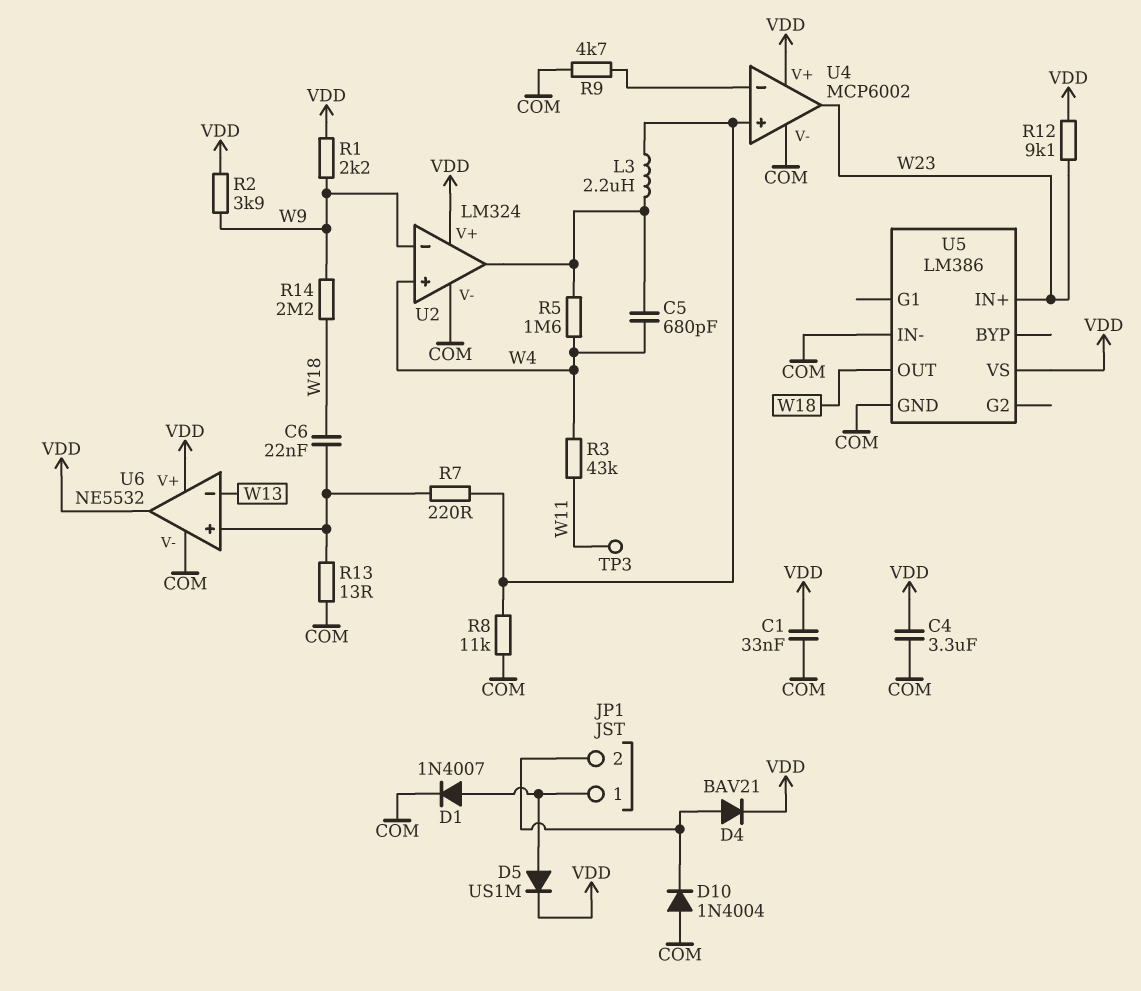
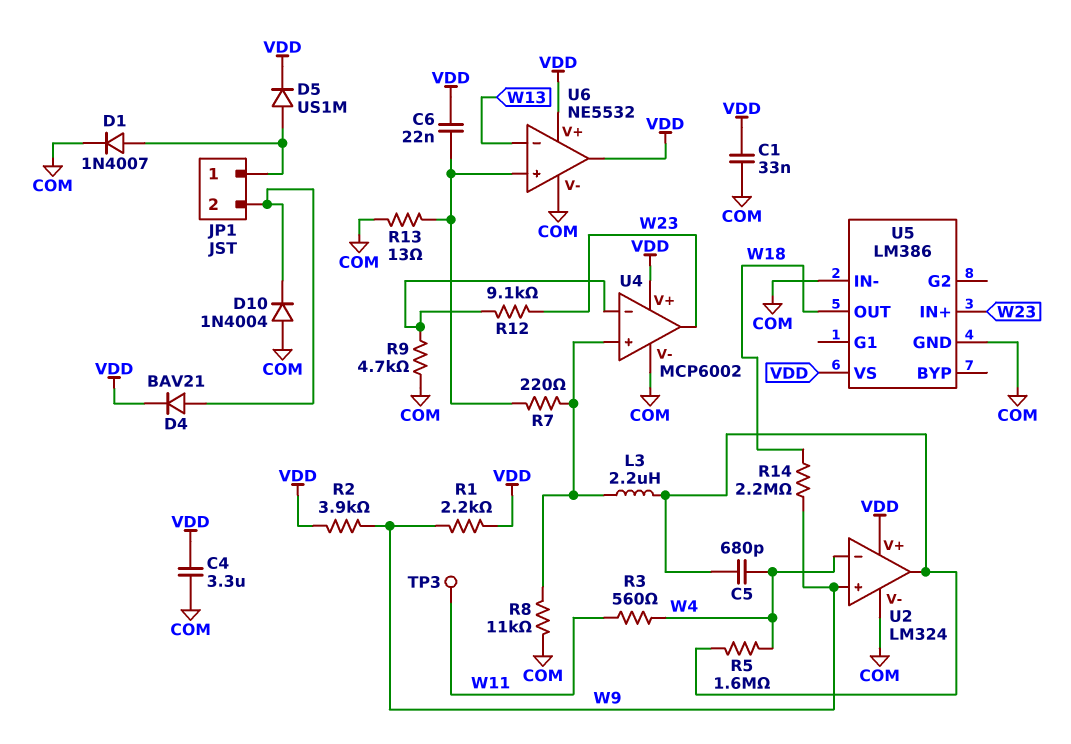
C6: 22nF (U6/in+, W18) -> 22nF (U6/in+, VDD)
R3: 43k (W4, W11) -> 560 (W4, W11)
R12: 9.1k (VDD, W23) -> 9.1k (U4/in-, W23)
U2 pin in+: W4 -> W9
U2 pin in-: W9 -> W4

